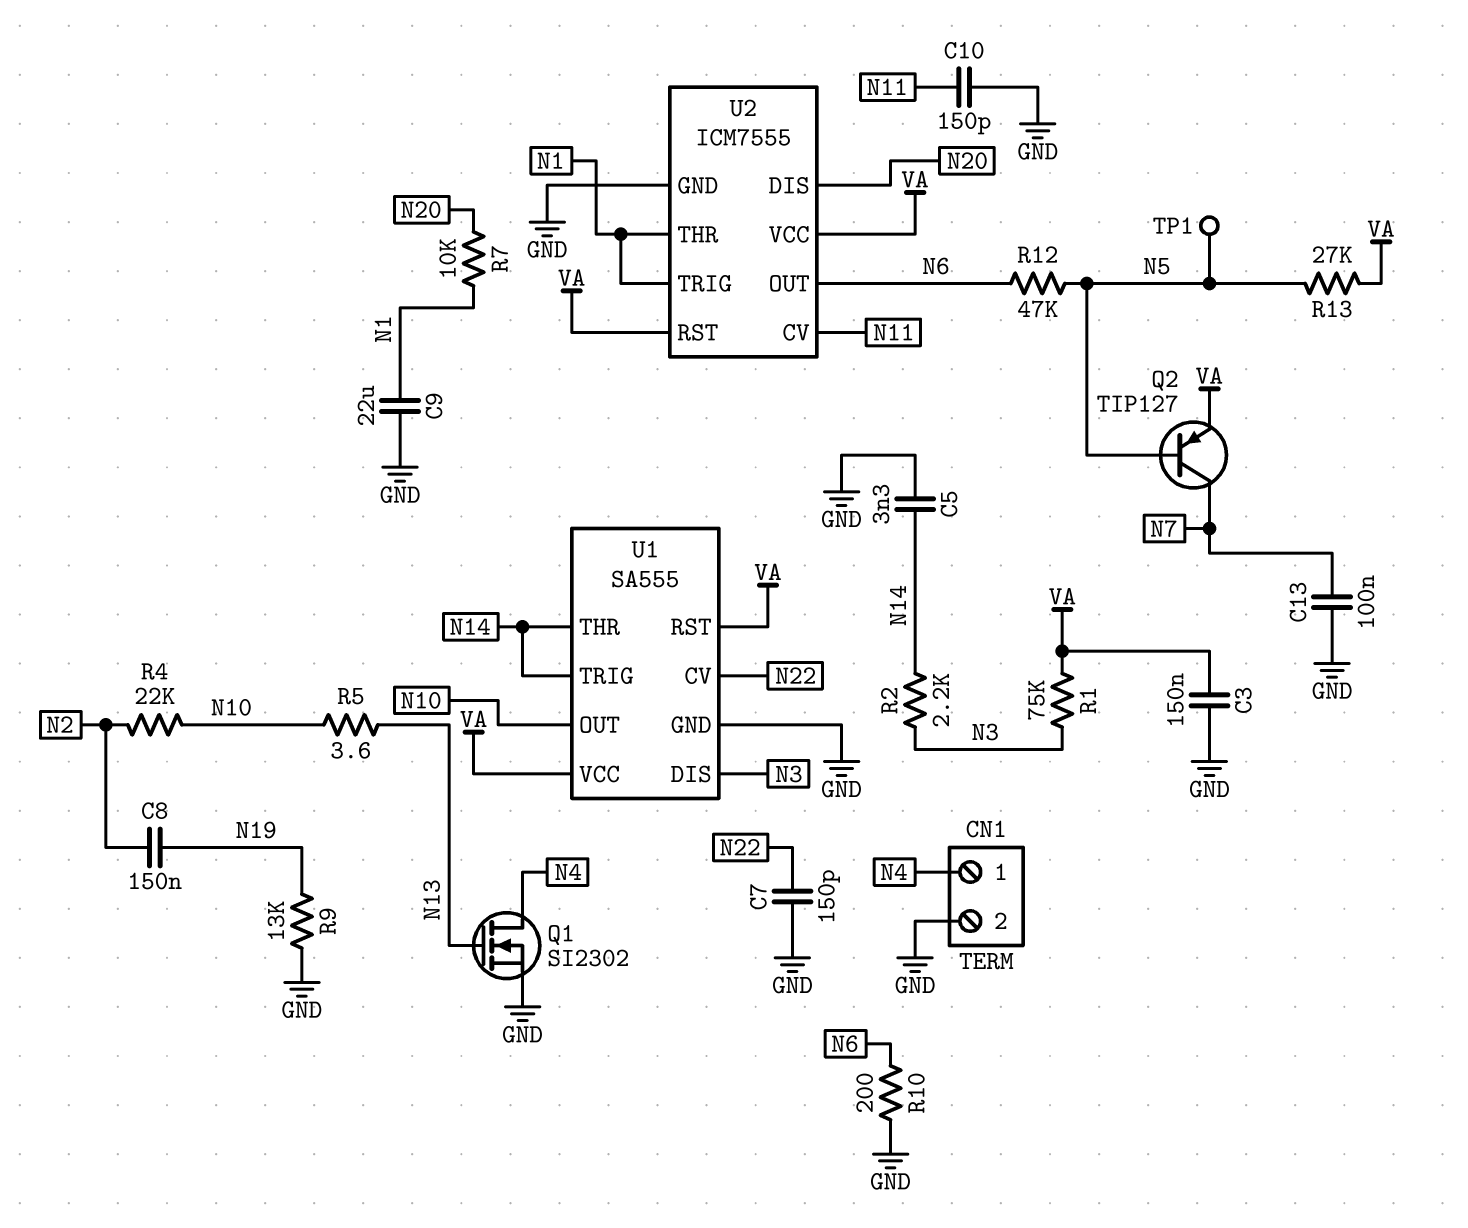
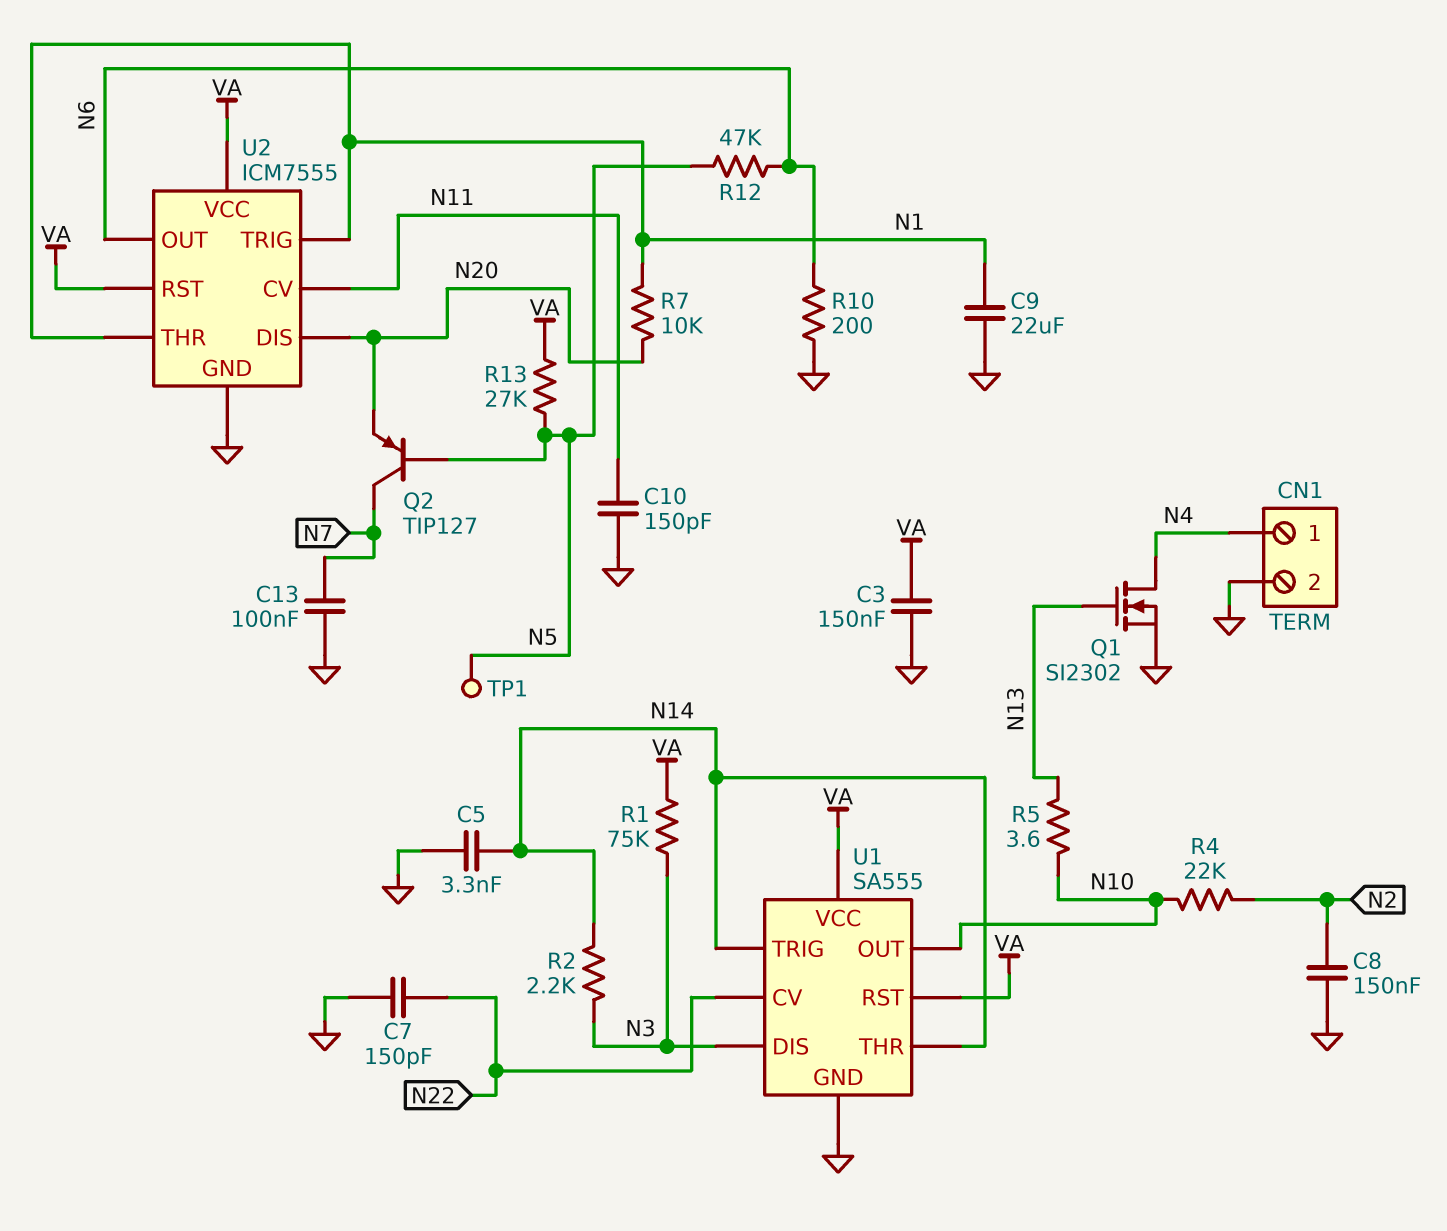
C8: 150nF (N2, N19) -> 150nF (GND, N2)
Q2: PNP TIP127 (B N5, C N7, E VA) -> PNP TIP127 (B N5, C N7, E N20)
R9: 13k (GND, N19) -> none

